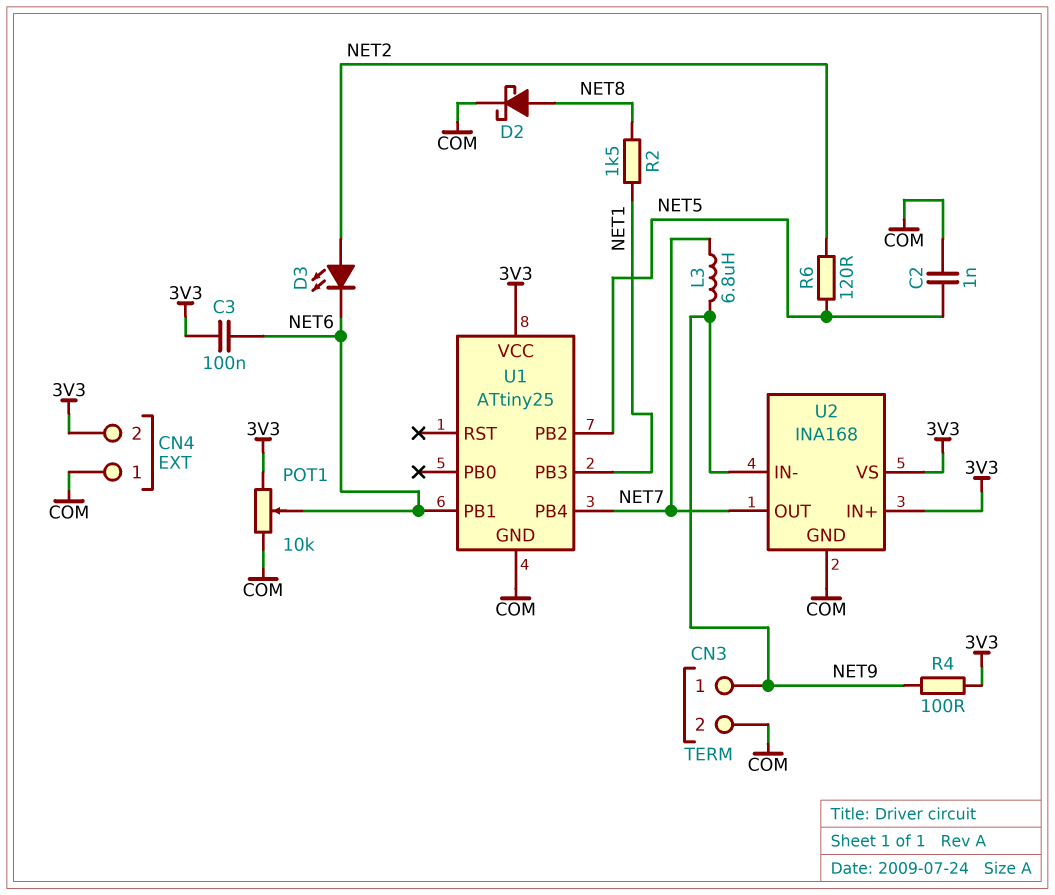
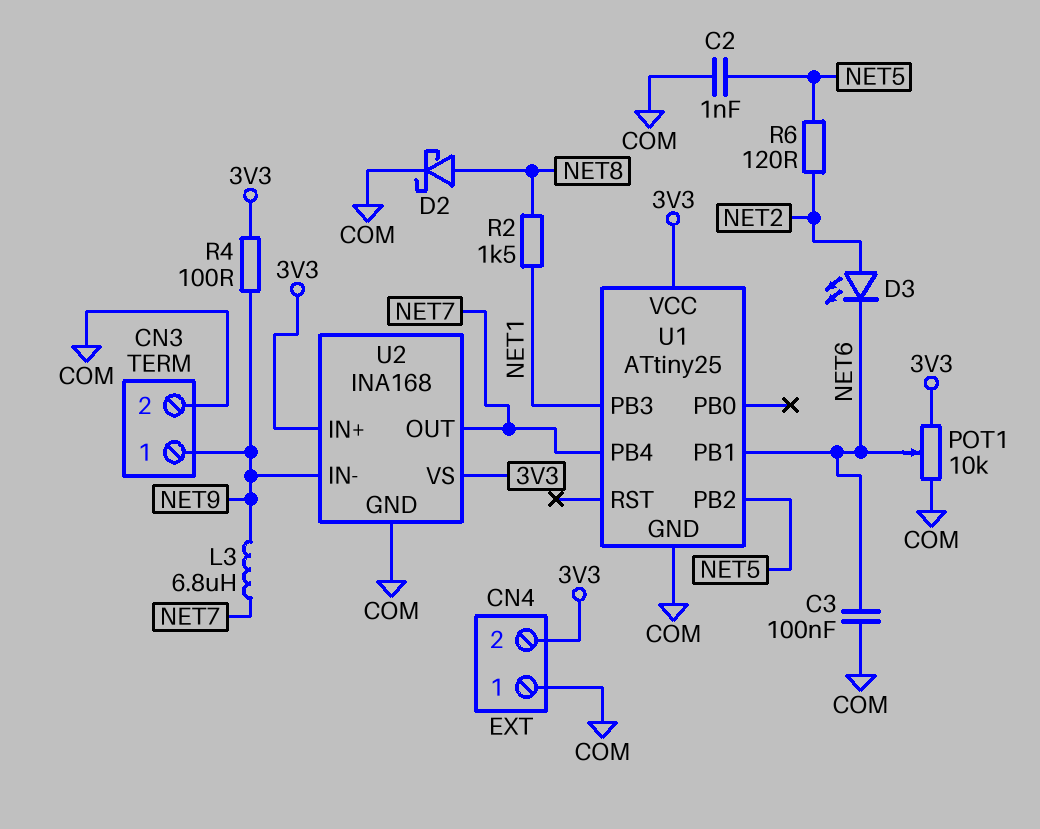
C3: 100nF (3V3, NET6) -> 100nF (COM, NET6)

